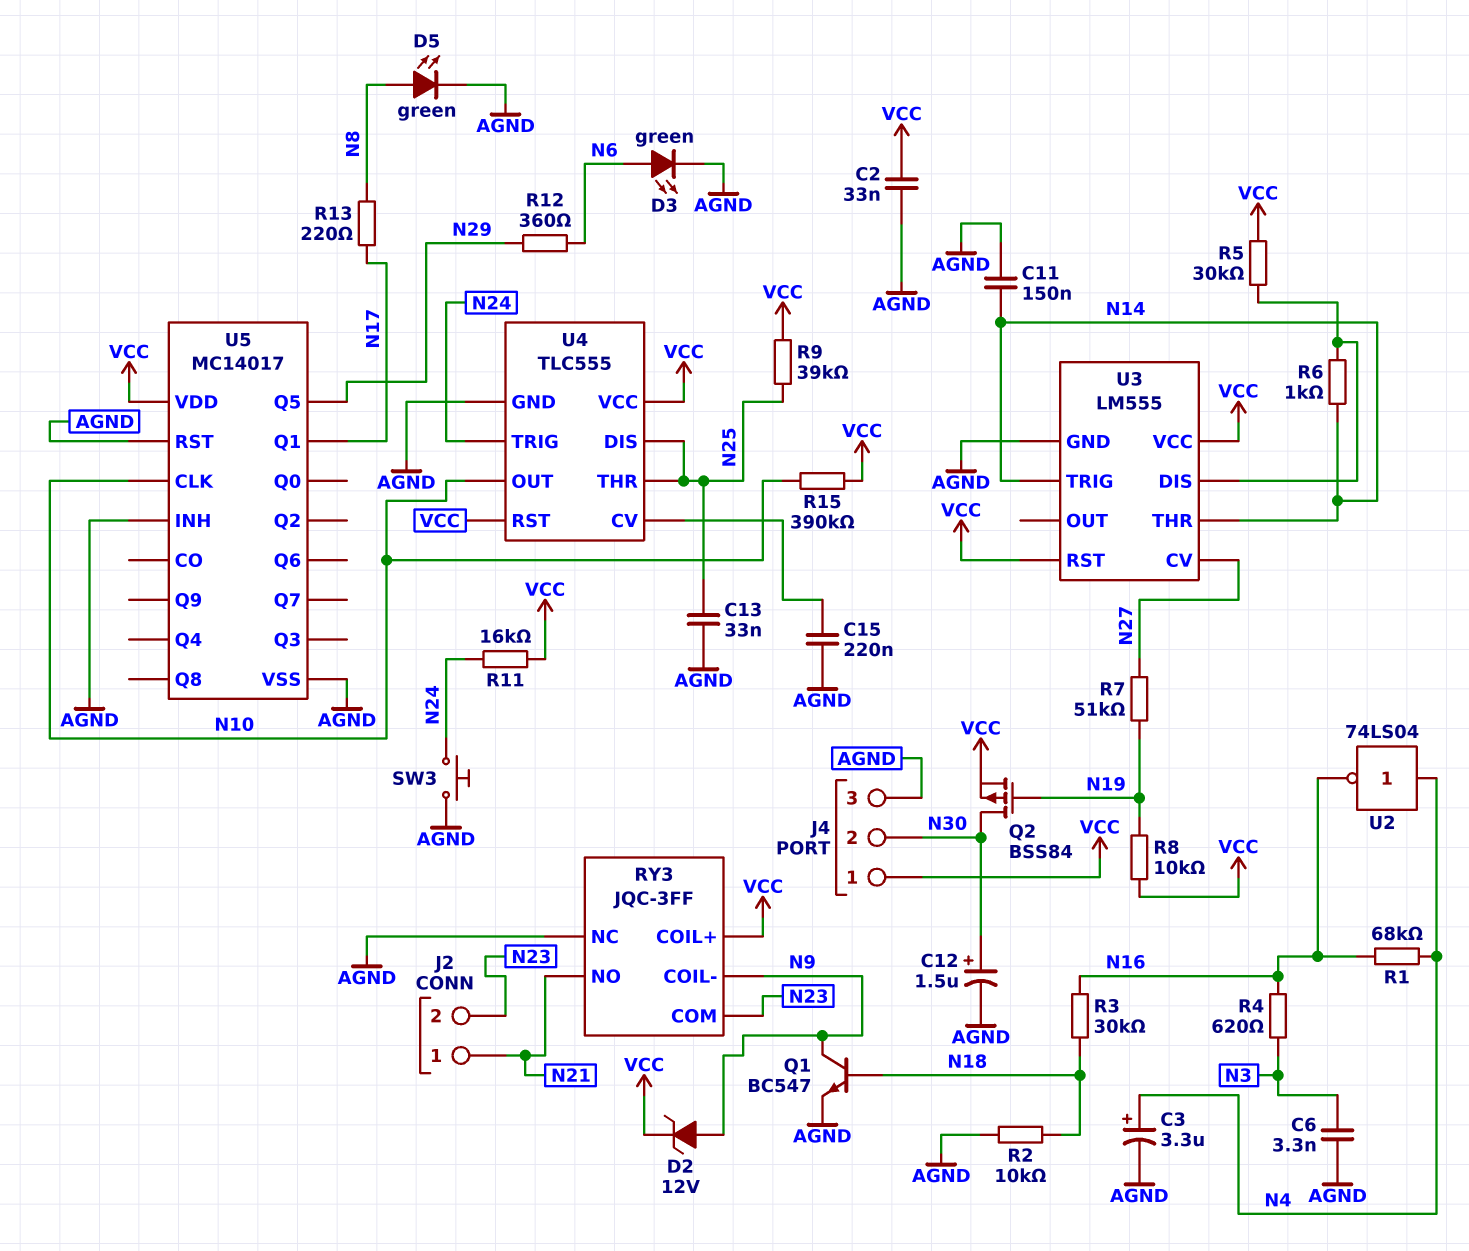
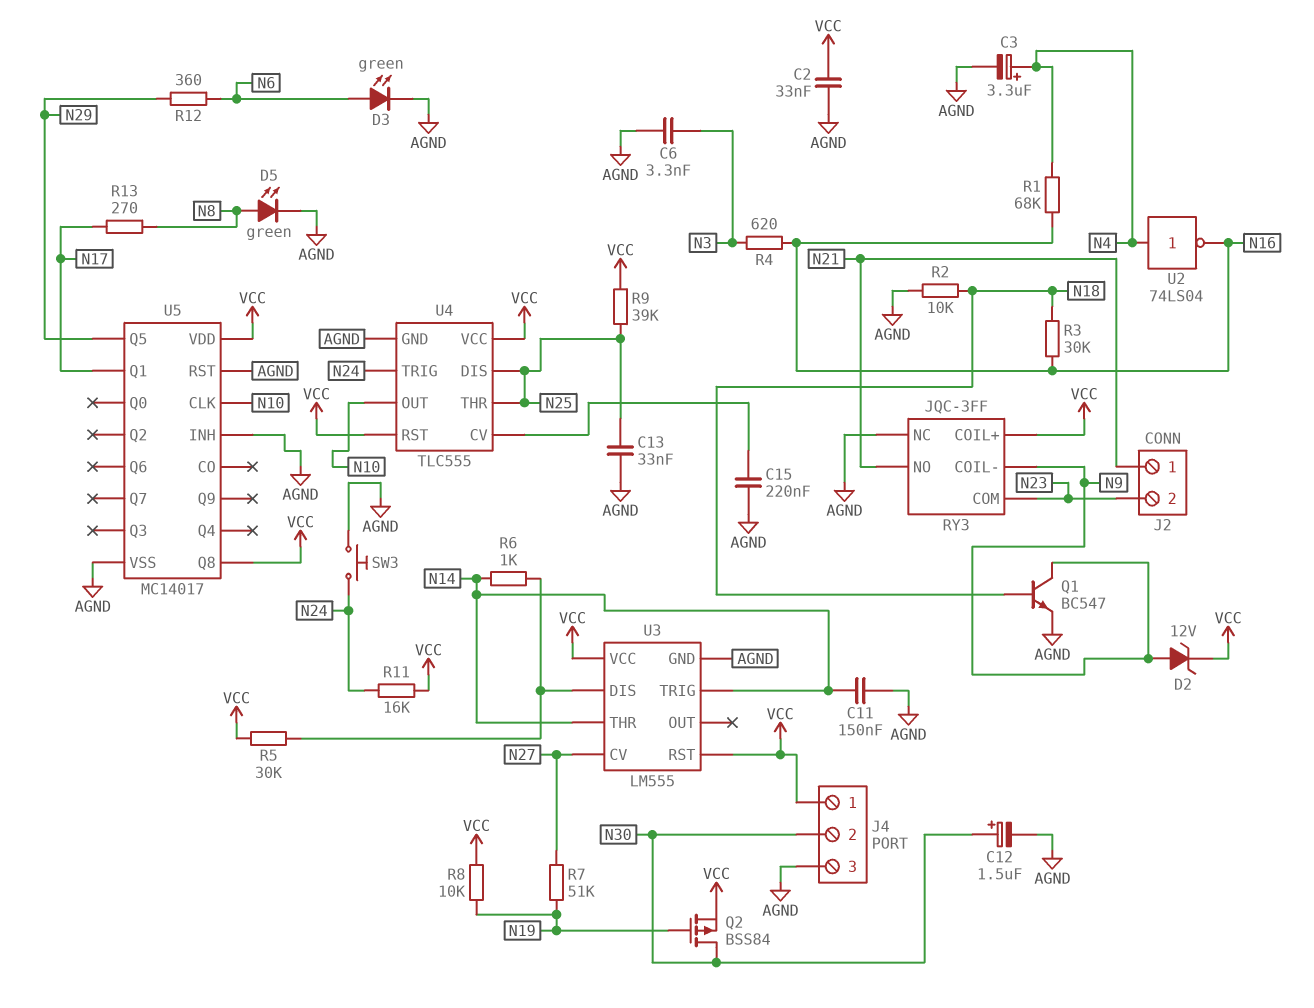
R13: 220 (N8, N17) -> 270 (N8, N17)
R15: 390k (N10, VCC) -> none
U5 pin Q8: none -> VCC

